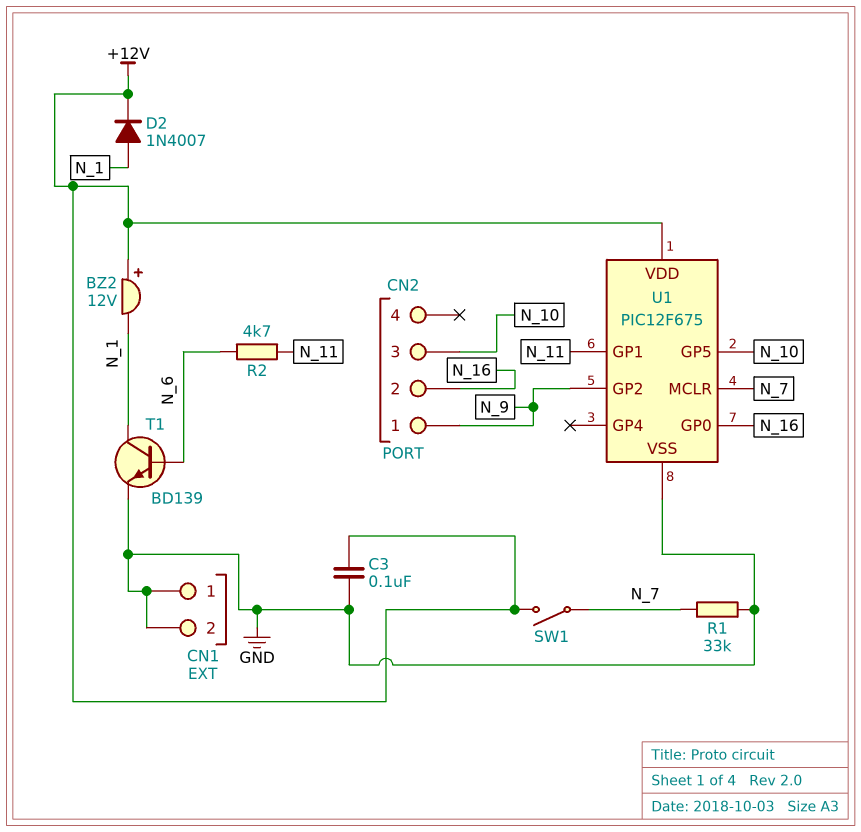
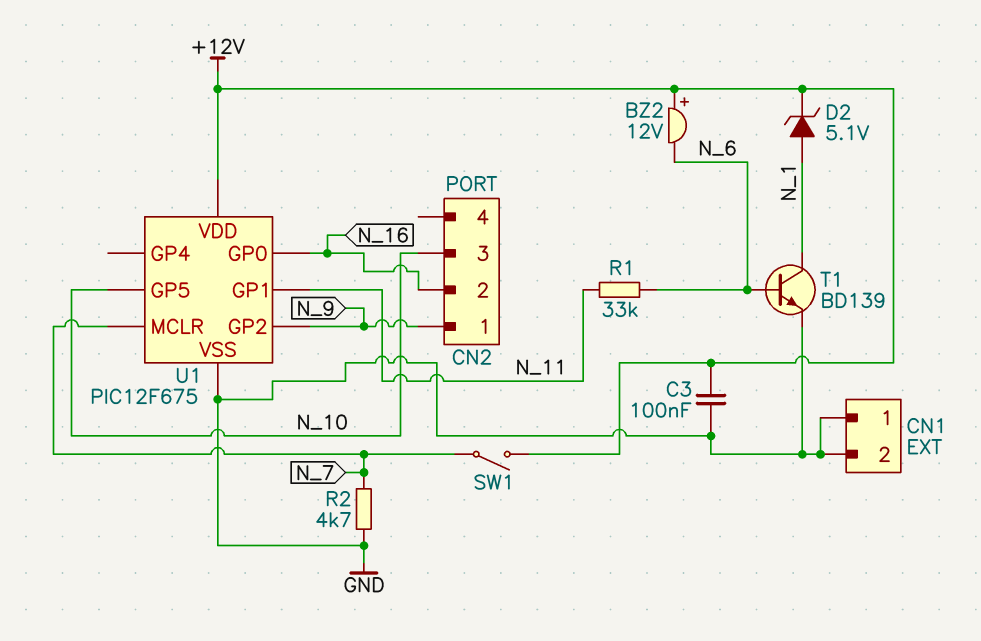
BZ2: buzzer 12V (plus +12V, minus N_1) -> buzzer 12V (plus +12V, minus N_6)
D2: diode 1N4007 (A N_1, K +12V) -> zener 5.1V (A N_1, K +12V)
R1: 33k (GND, N_7) -> 33k (N_6, N_11)
R2: 4.7k (N_6, N_11) -> 4.7k (GND, N_7)

